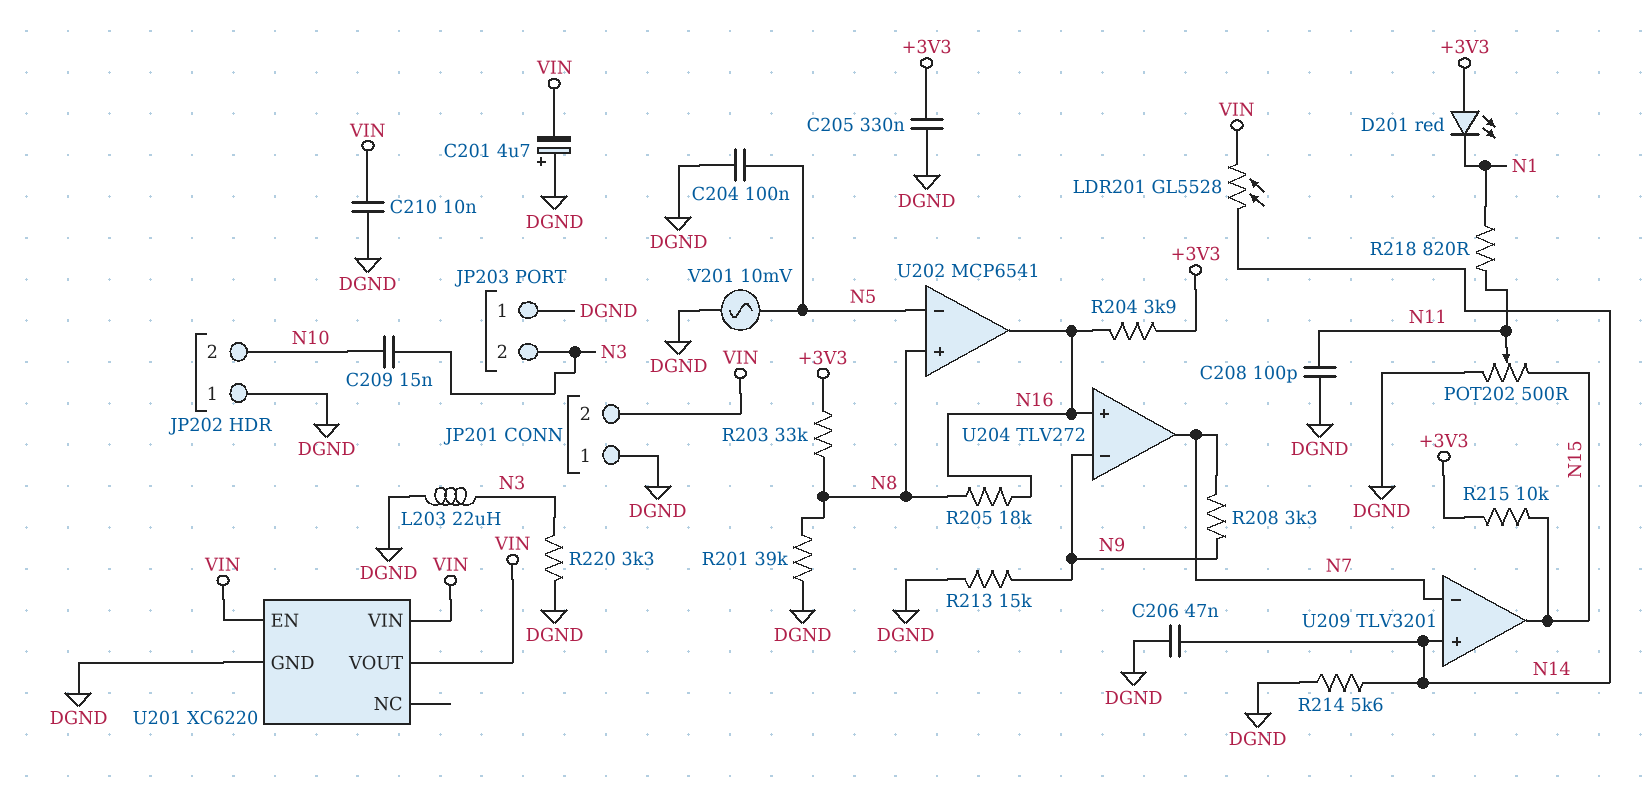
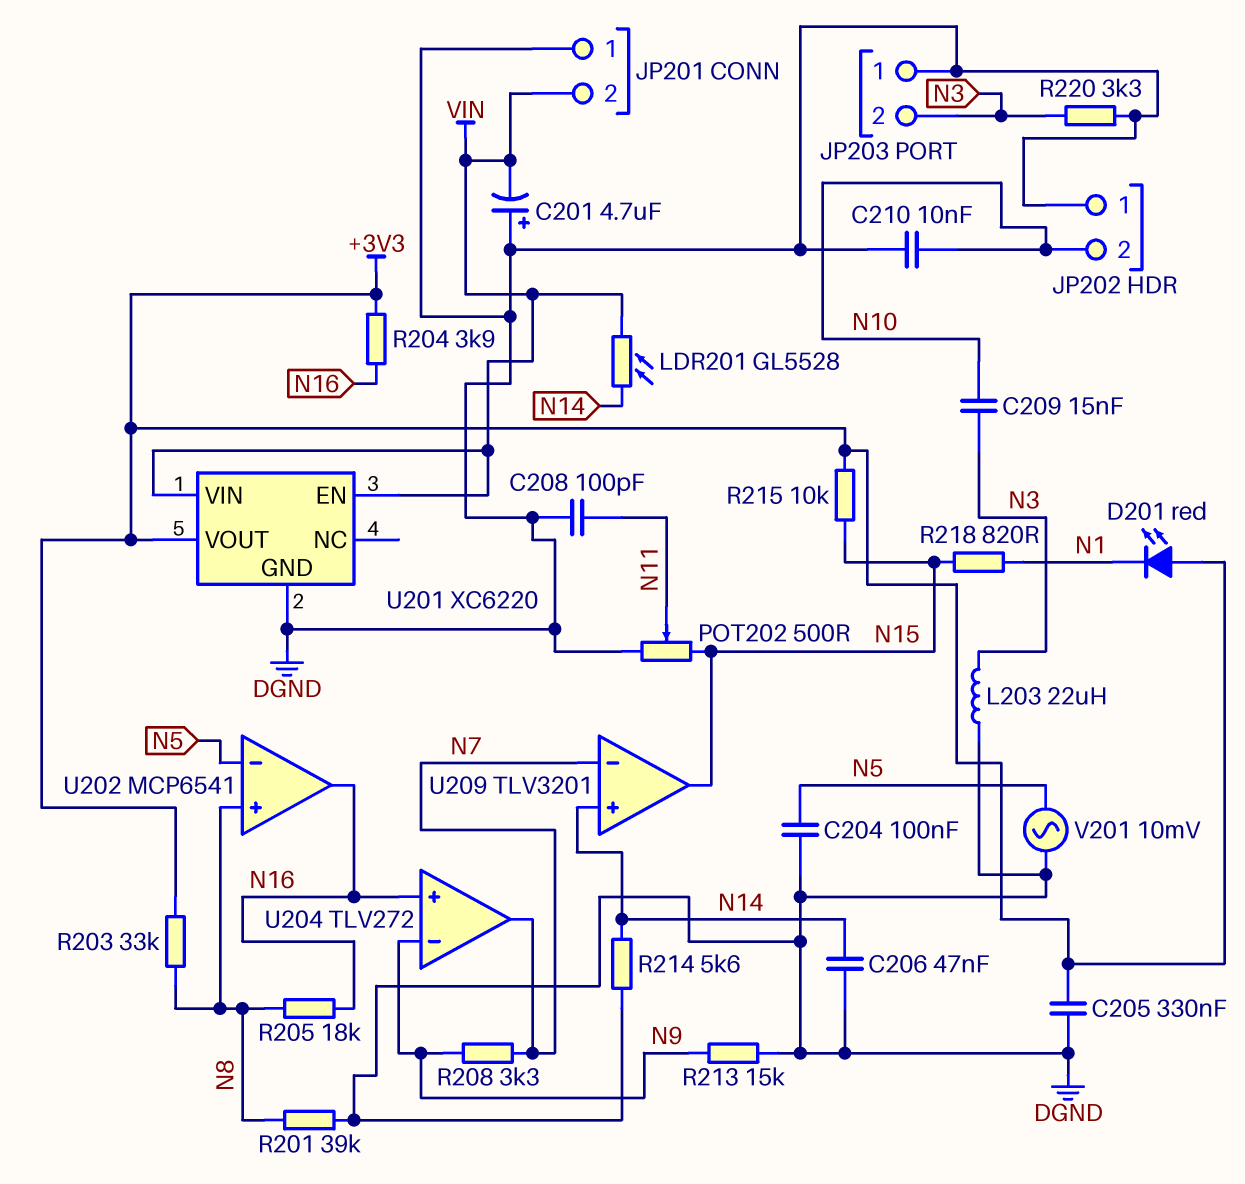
C210: 10nF (DGND, VIN) -> 10nF (DGND, N10)
R218: 820 (N1, N11) -> 820 (N1, N15)
U201 pin VOUT: VIN -> +3V3

